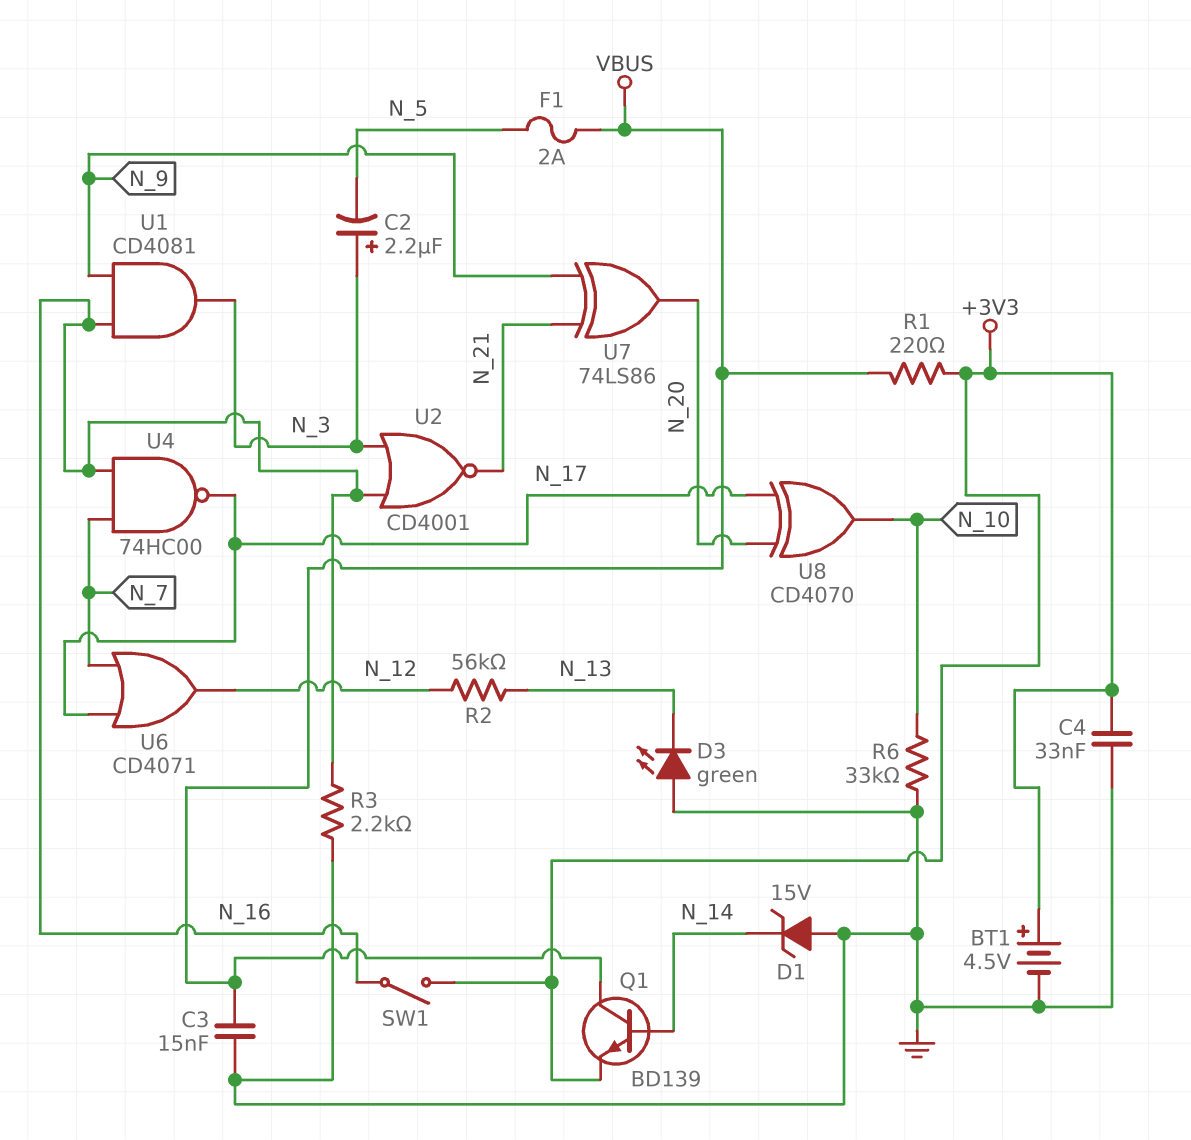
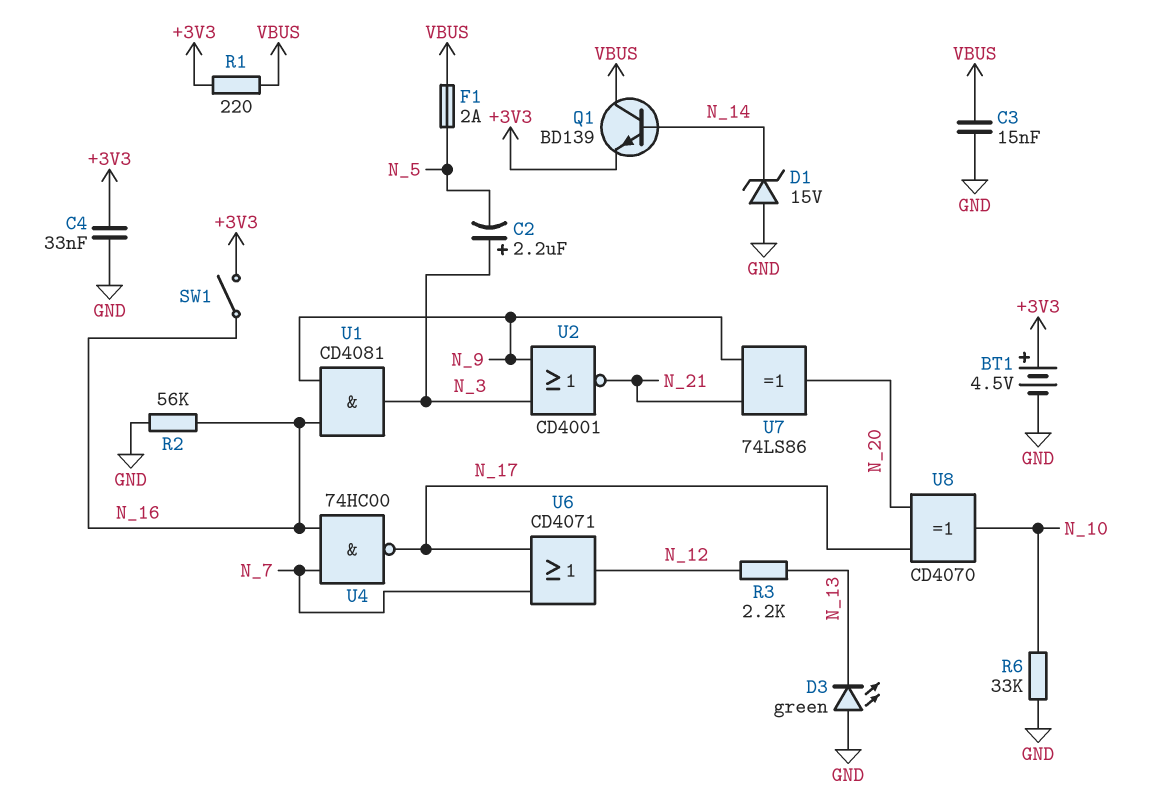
R2: 56k (N_12, N_13) -> 56k (GND, N_16)
R3: 2.2k (GND, N_16) -> 2.2k (N_12, N_13)
U2: NOR CD4001 (in N_3, in N_16, out N_21) -> NOR CD4001 (in N_3, in N_9, out N_21)

